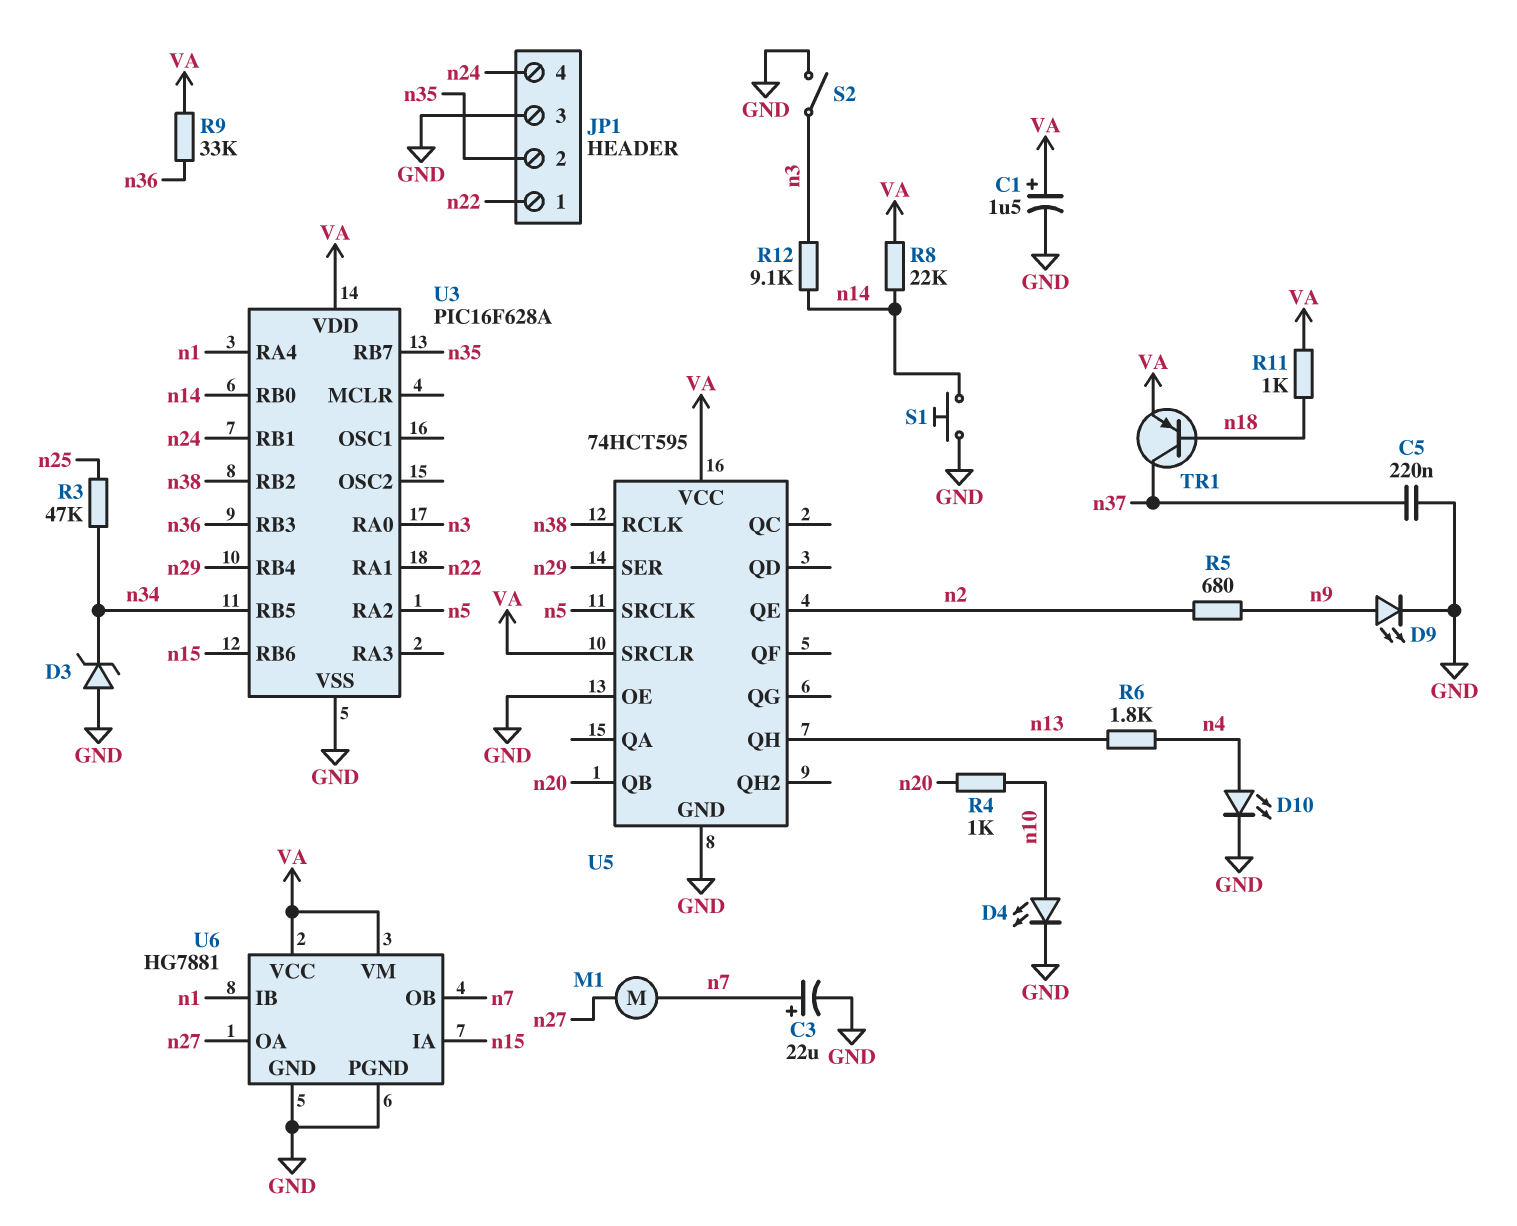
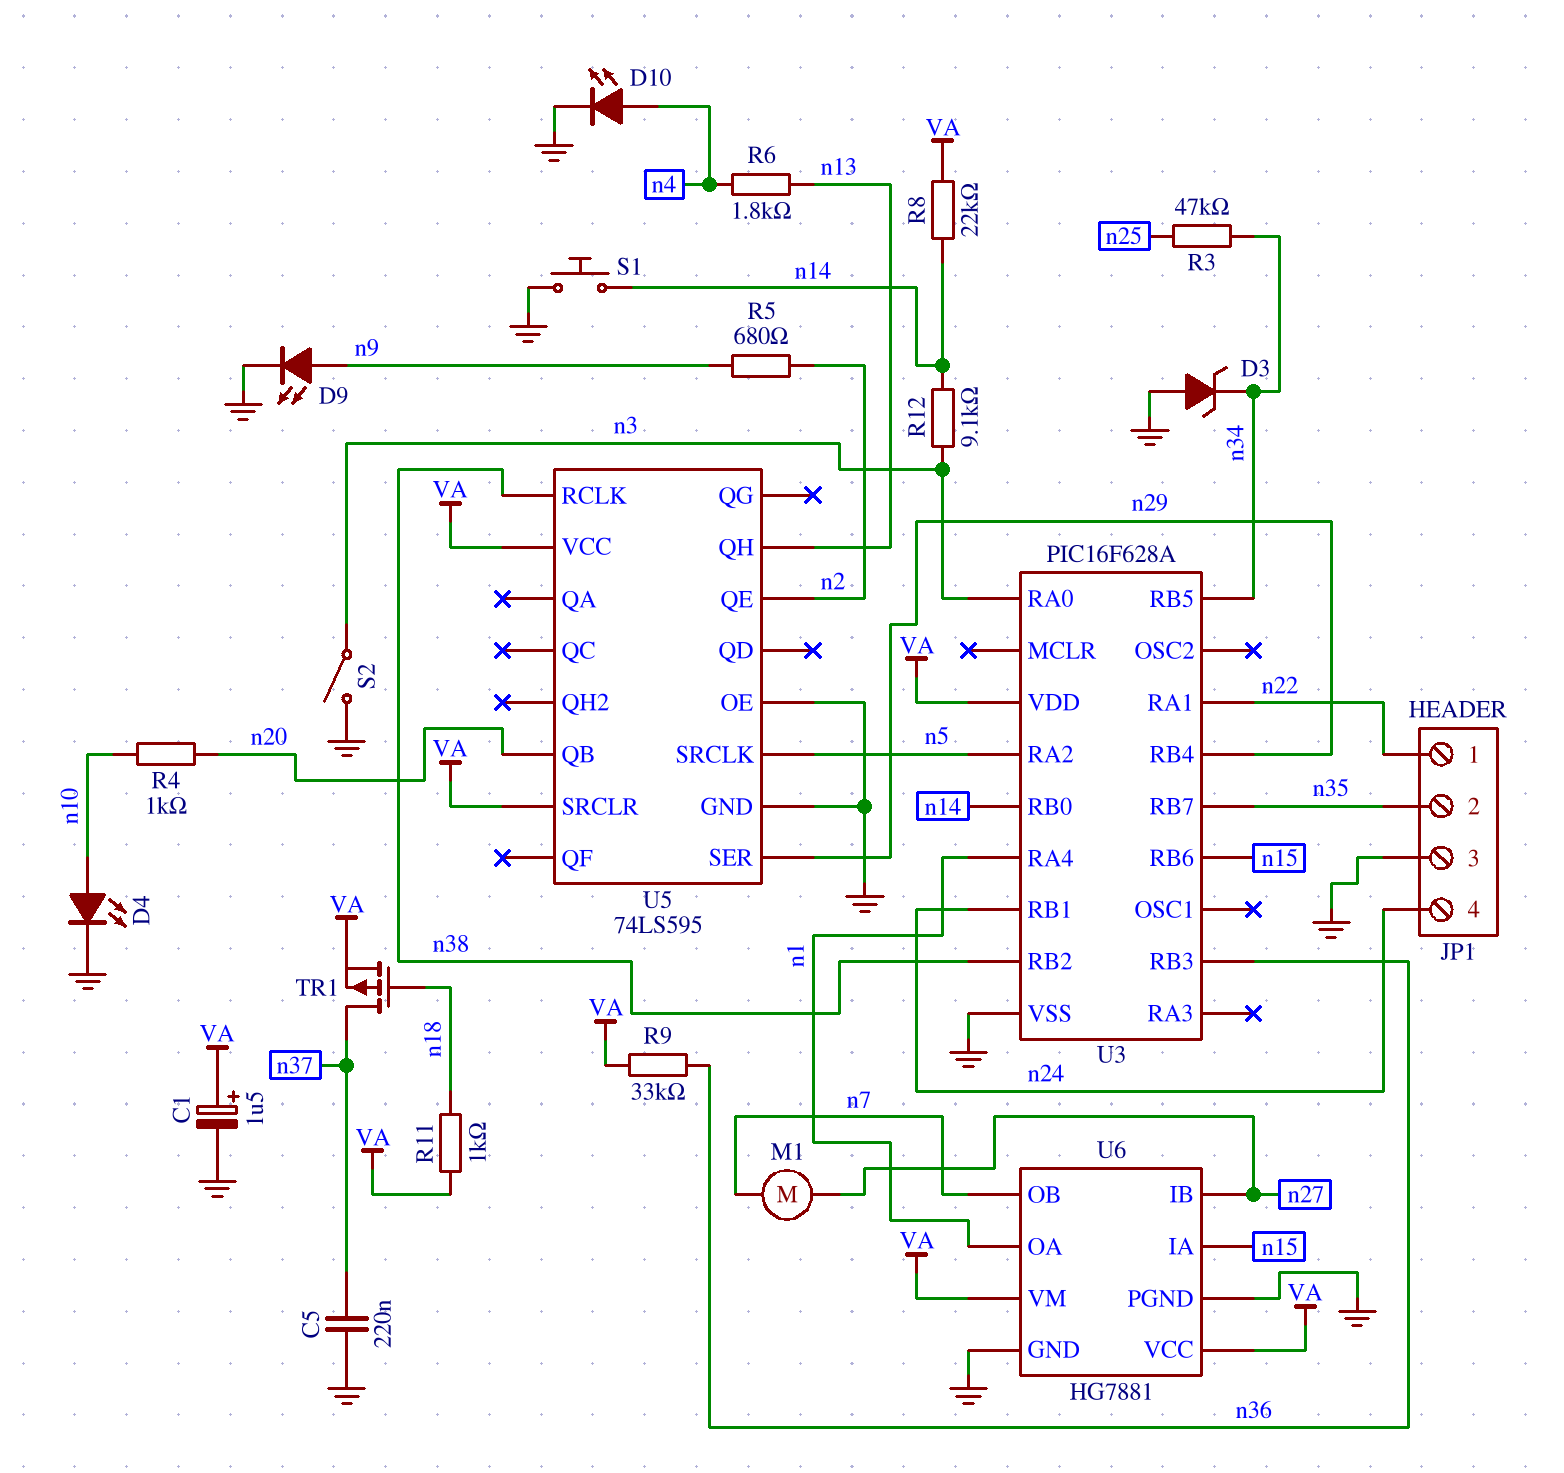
C3: 22uF (plus n7, minus GND) -> none
TR1: PNP (B n18, C n37, E VA) -> PMOS (G n18, D n37, S VA)
U5: 74HCT595 -> 74LS595
U6 pin IB: n1 -> n27
U6 pin OA: n27 -> n1

